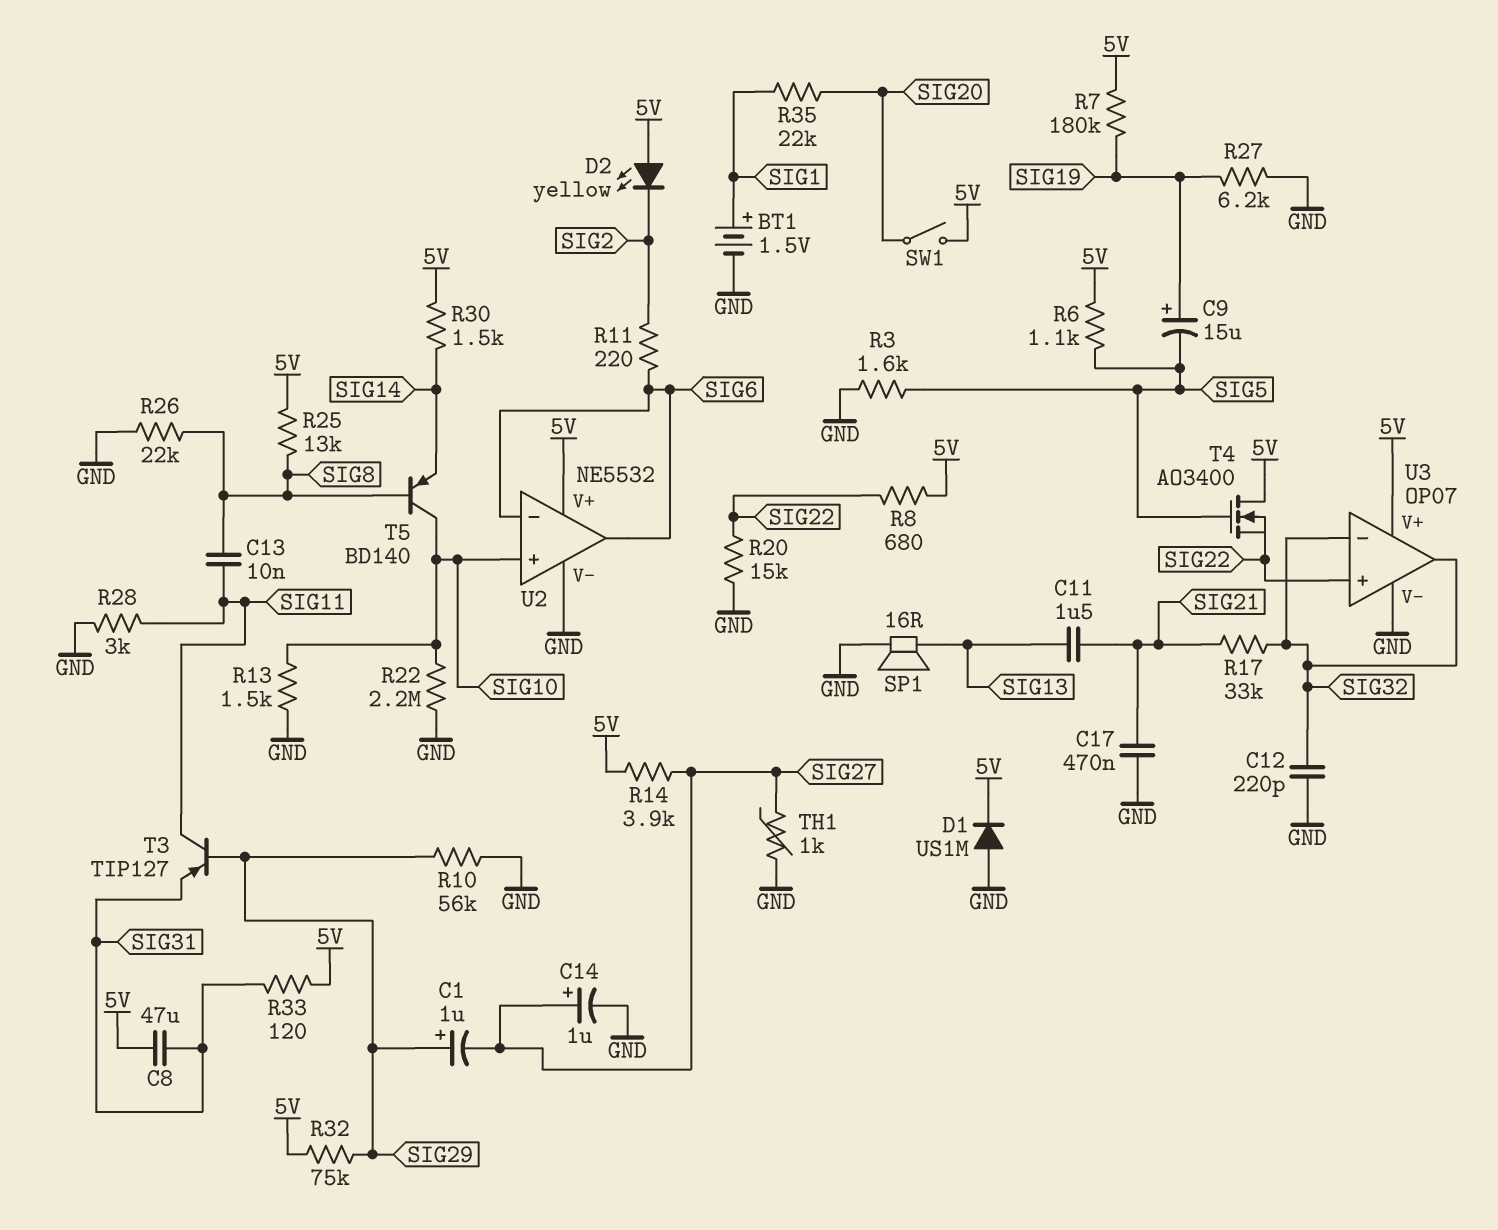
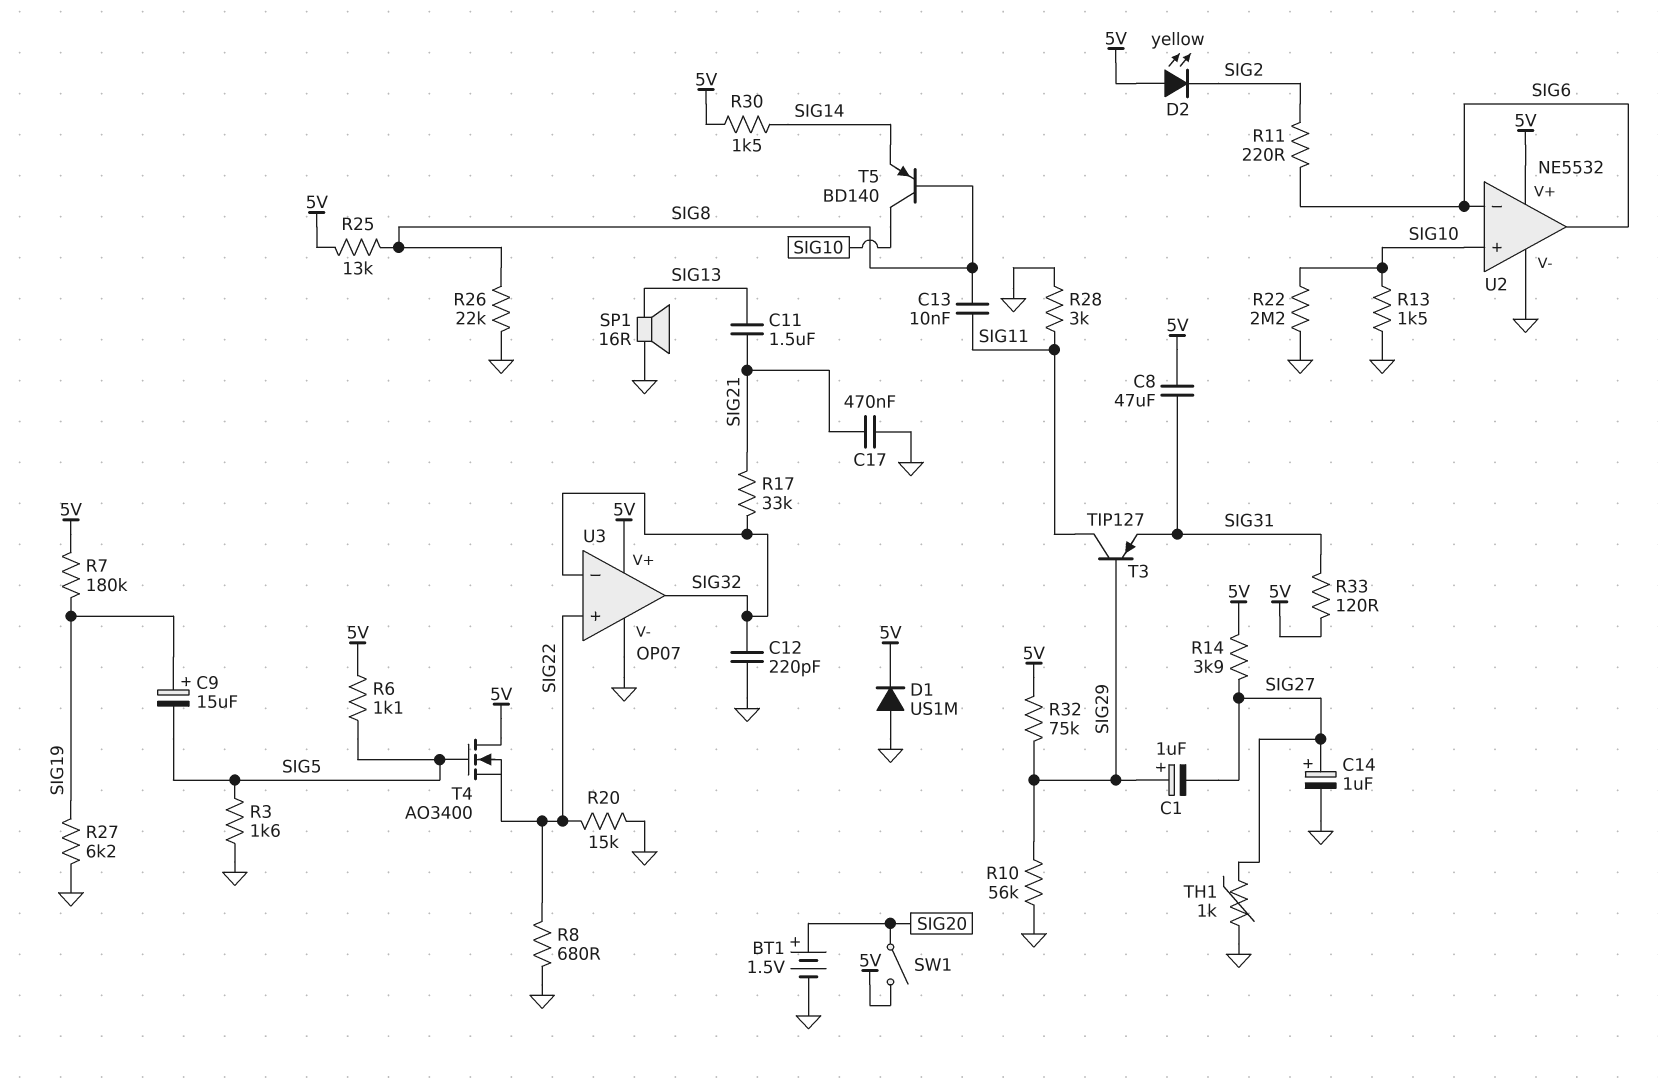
BT1: 1.5V (plus SIG1, minus GND) -> 1.5V (plus SIG20, minus GND)
R8: 680 (5V, SIG22) -> 680 (GND, SIG22)
R35: 22k (SIG1, SIG20) -> none

